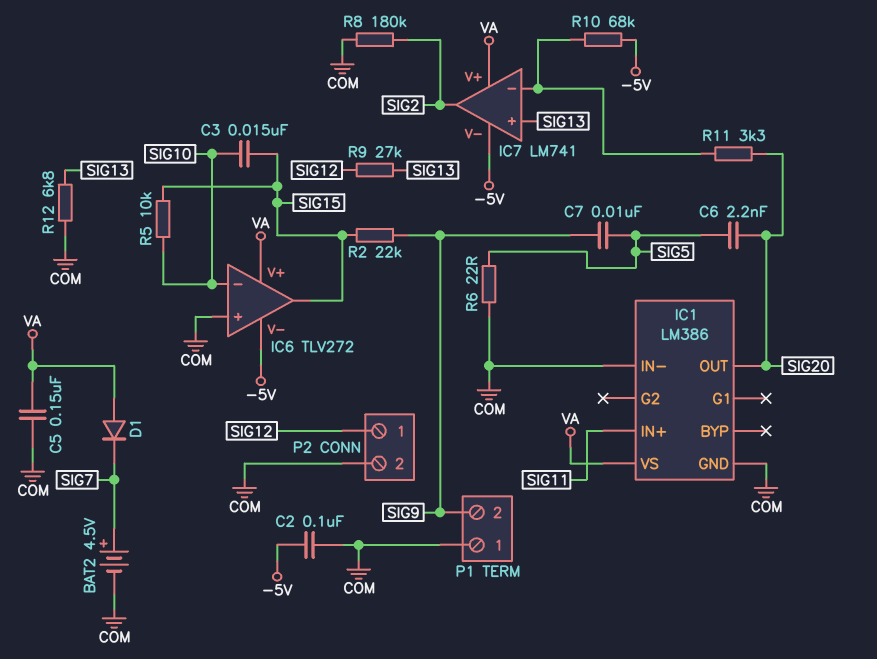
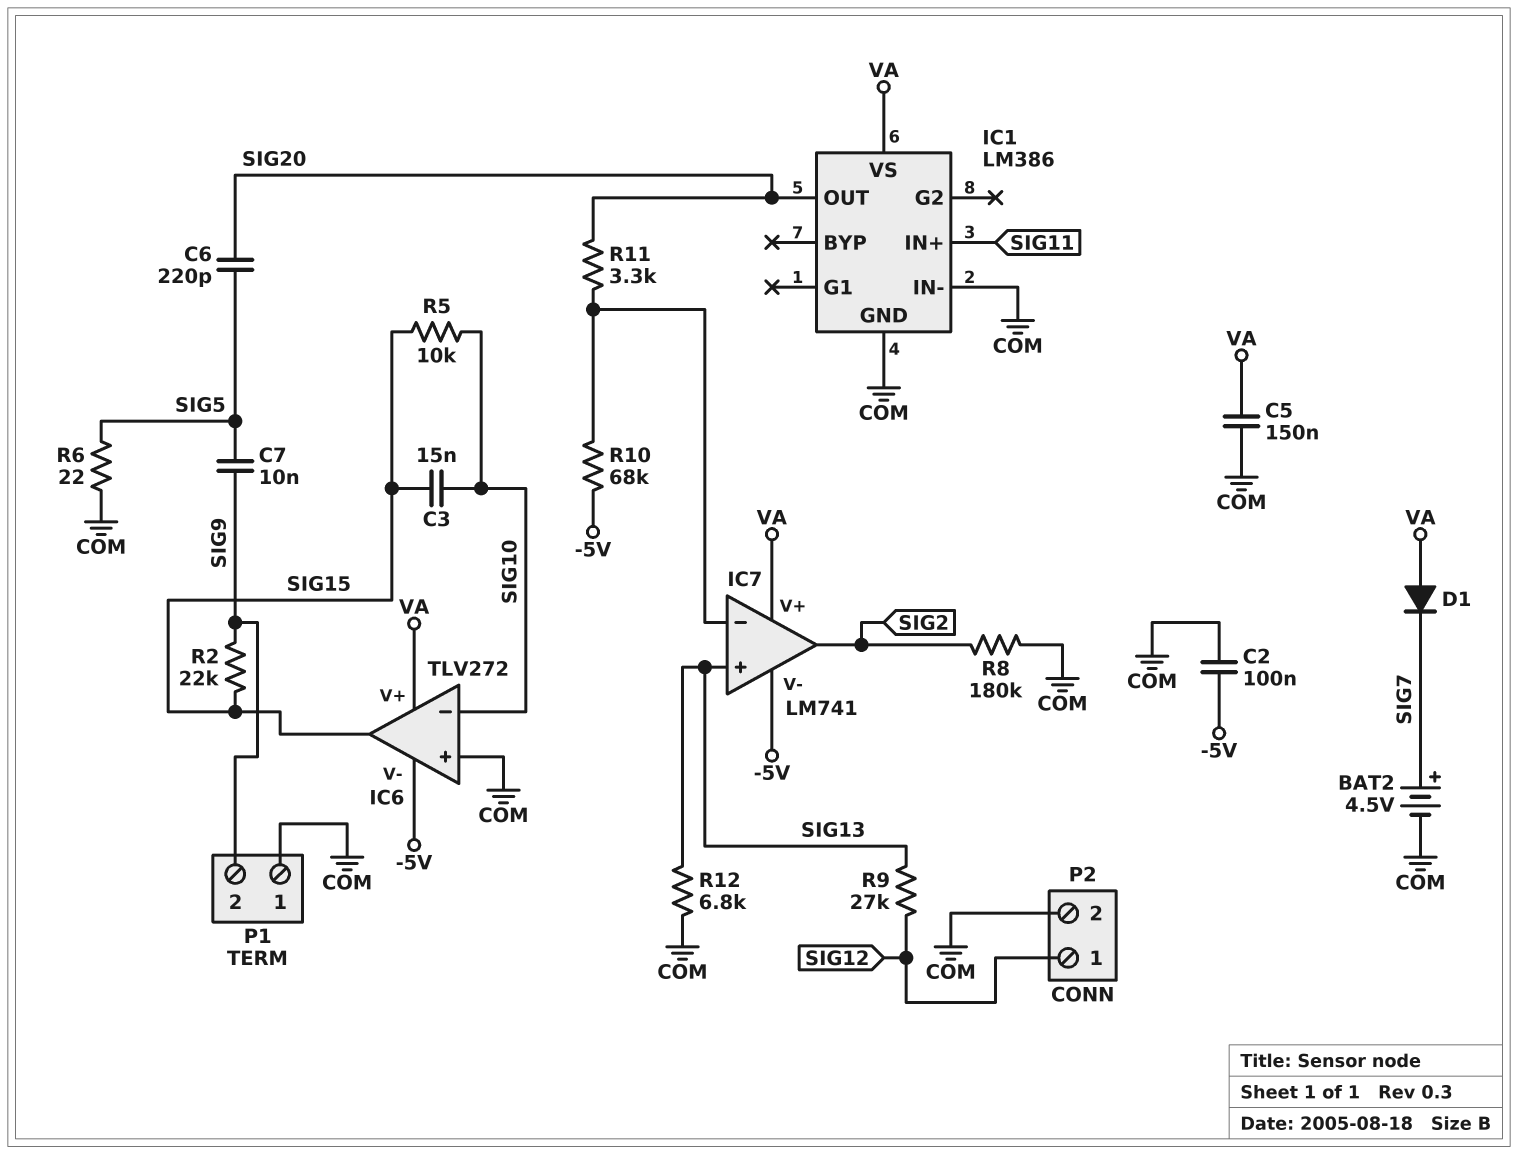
C6: 2.2nF (SIG5, SIG20) -> 220pF (SIG5, SIG20)

